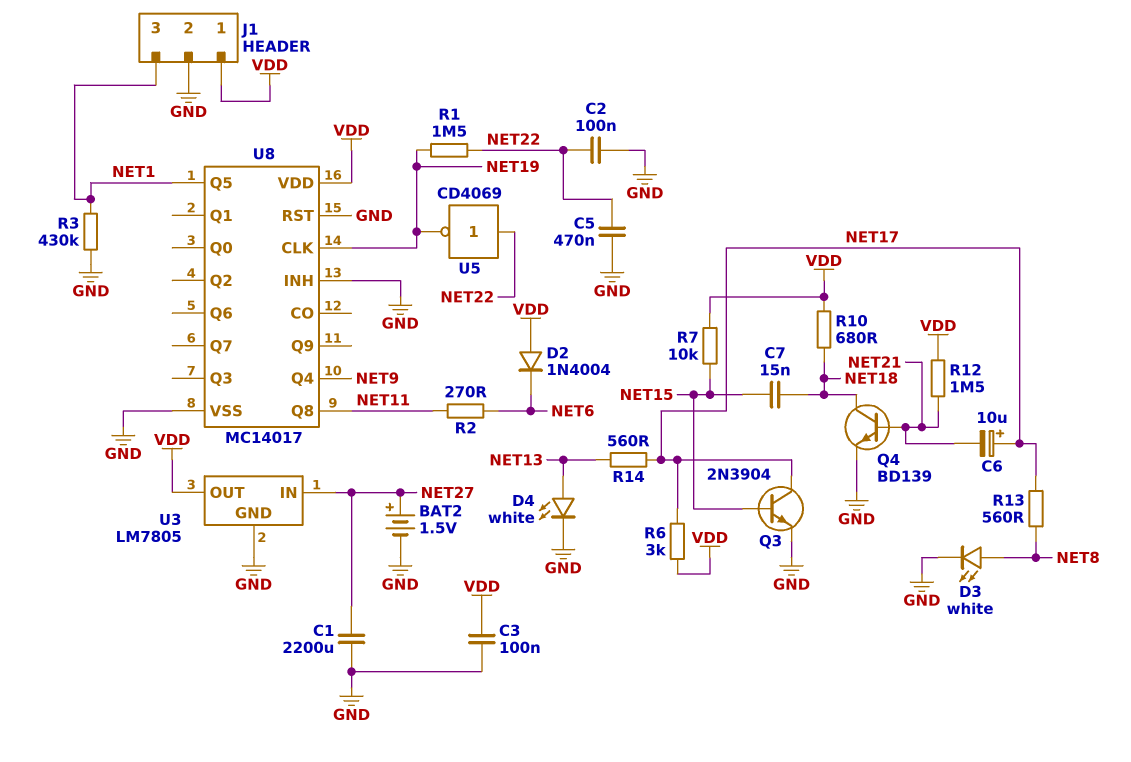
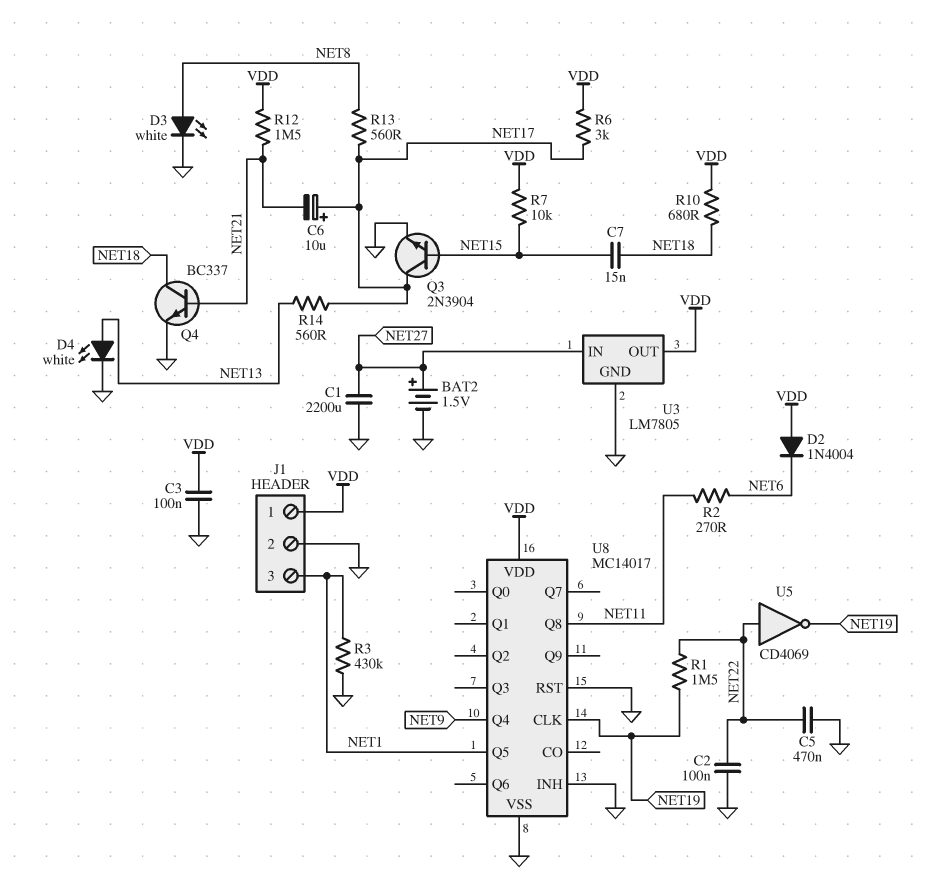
Q4: NPN BD139 (B NET21, C NET18, E GND) -> NPN BC337 (B NET21, C NET18, E GND)

